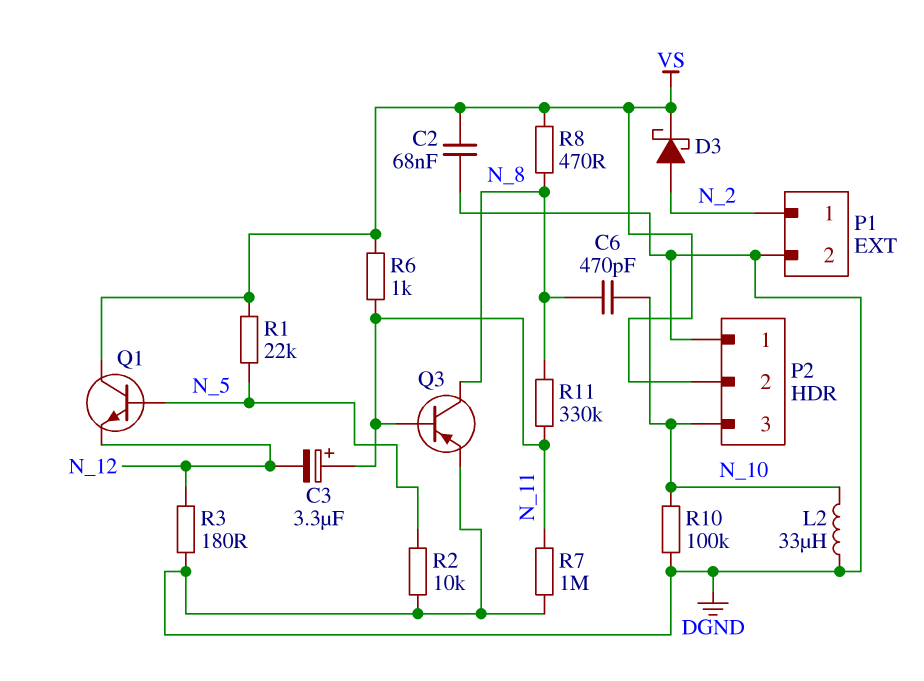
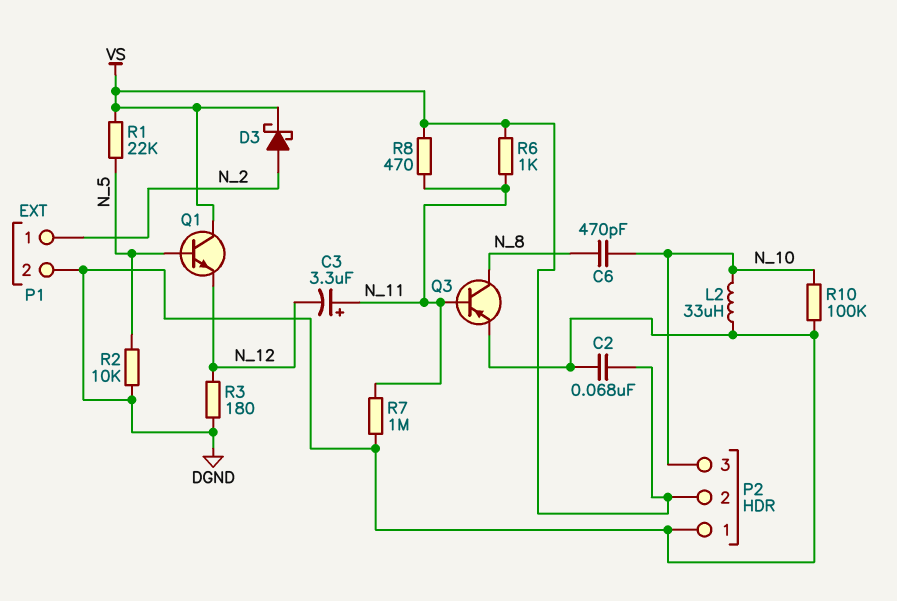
R8: 470 (N_8, VS) -> 470 (N_11, VS)
R11: 330k (N_8, N_11) -> none

